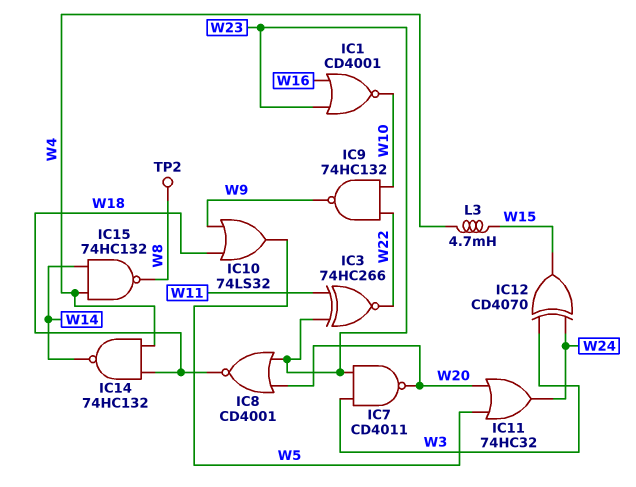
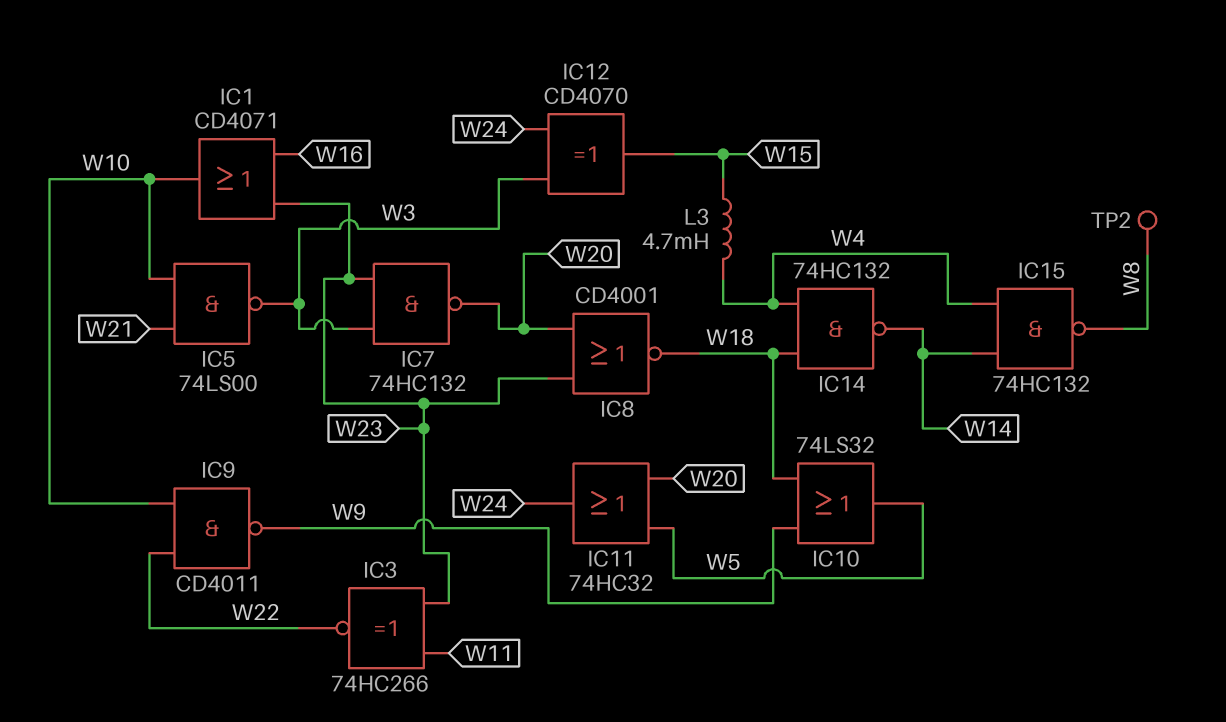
IC1: NOR CD4001 (in W16, in W23, out W10) -> OR CD4071 (in W16, in W23, out W10)
IC5: none -> NAND 74LS00 (in W10, in W21, out W3)
IC7: NAND CD4011 (in W3, in W23, out W20) -> NAND 74HC132 (in W3, in W23, out W20)
IC9: NAND 74HC132 (in W10, in W22, out W9) -> NAND CD4011 (in W10, in W22, out W9)

